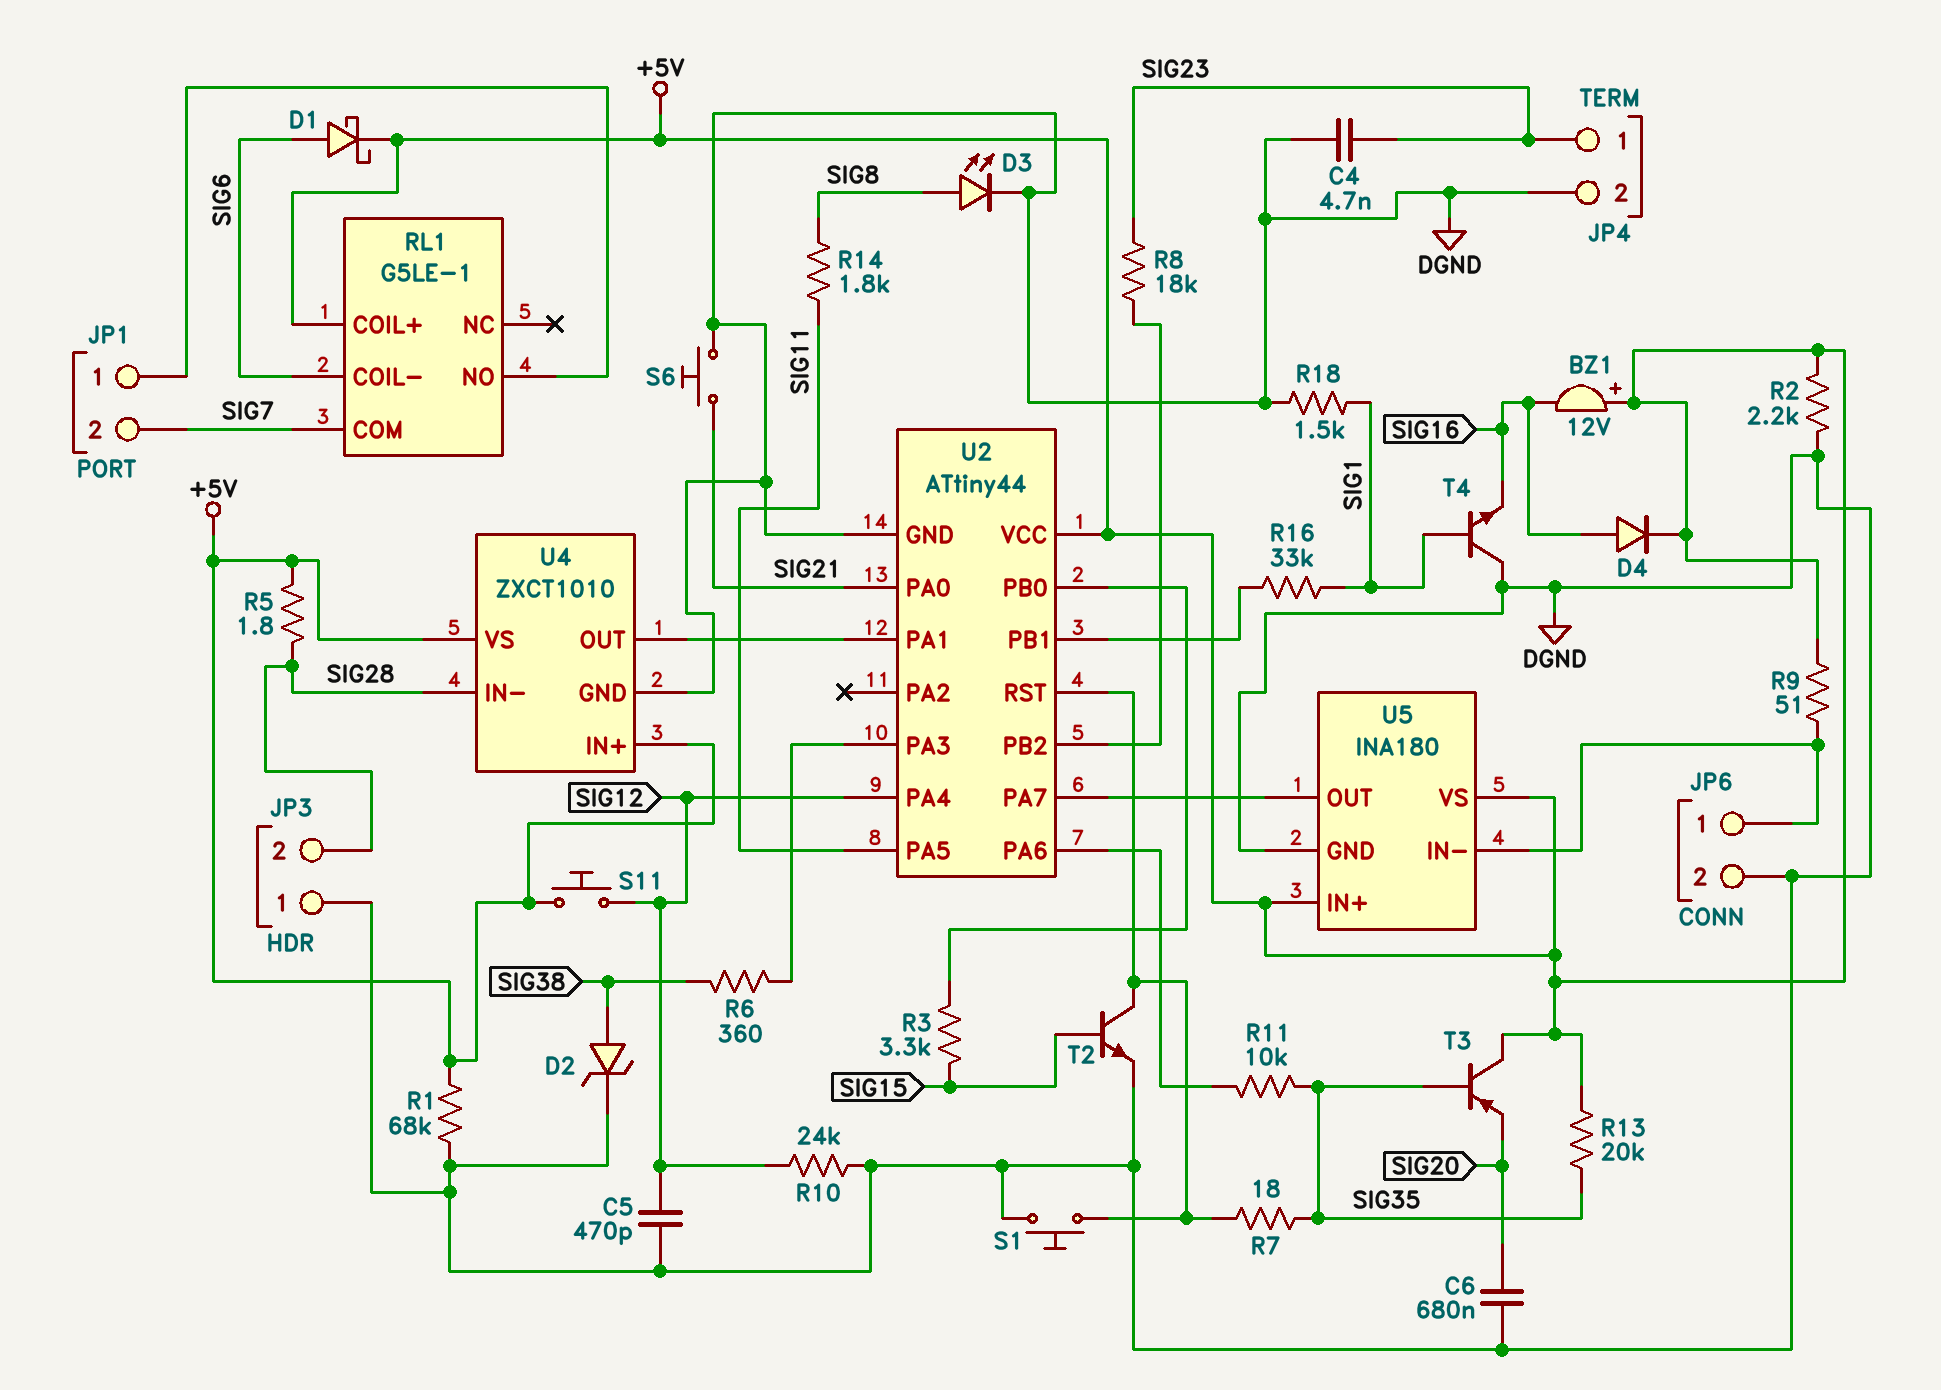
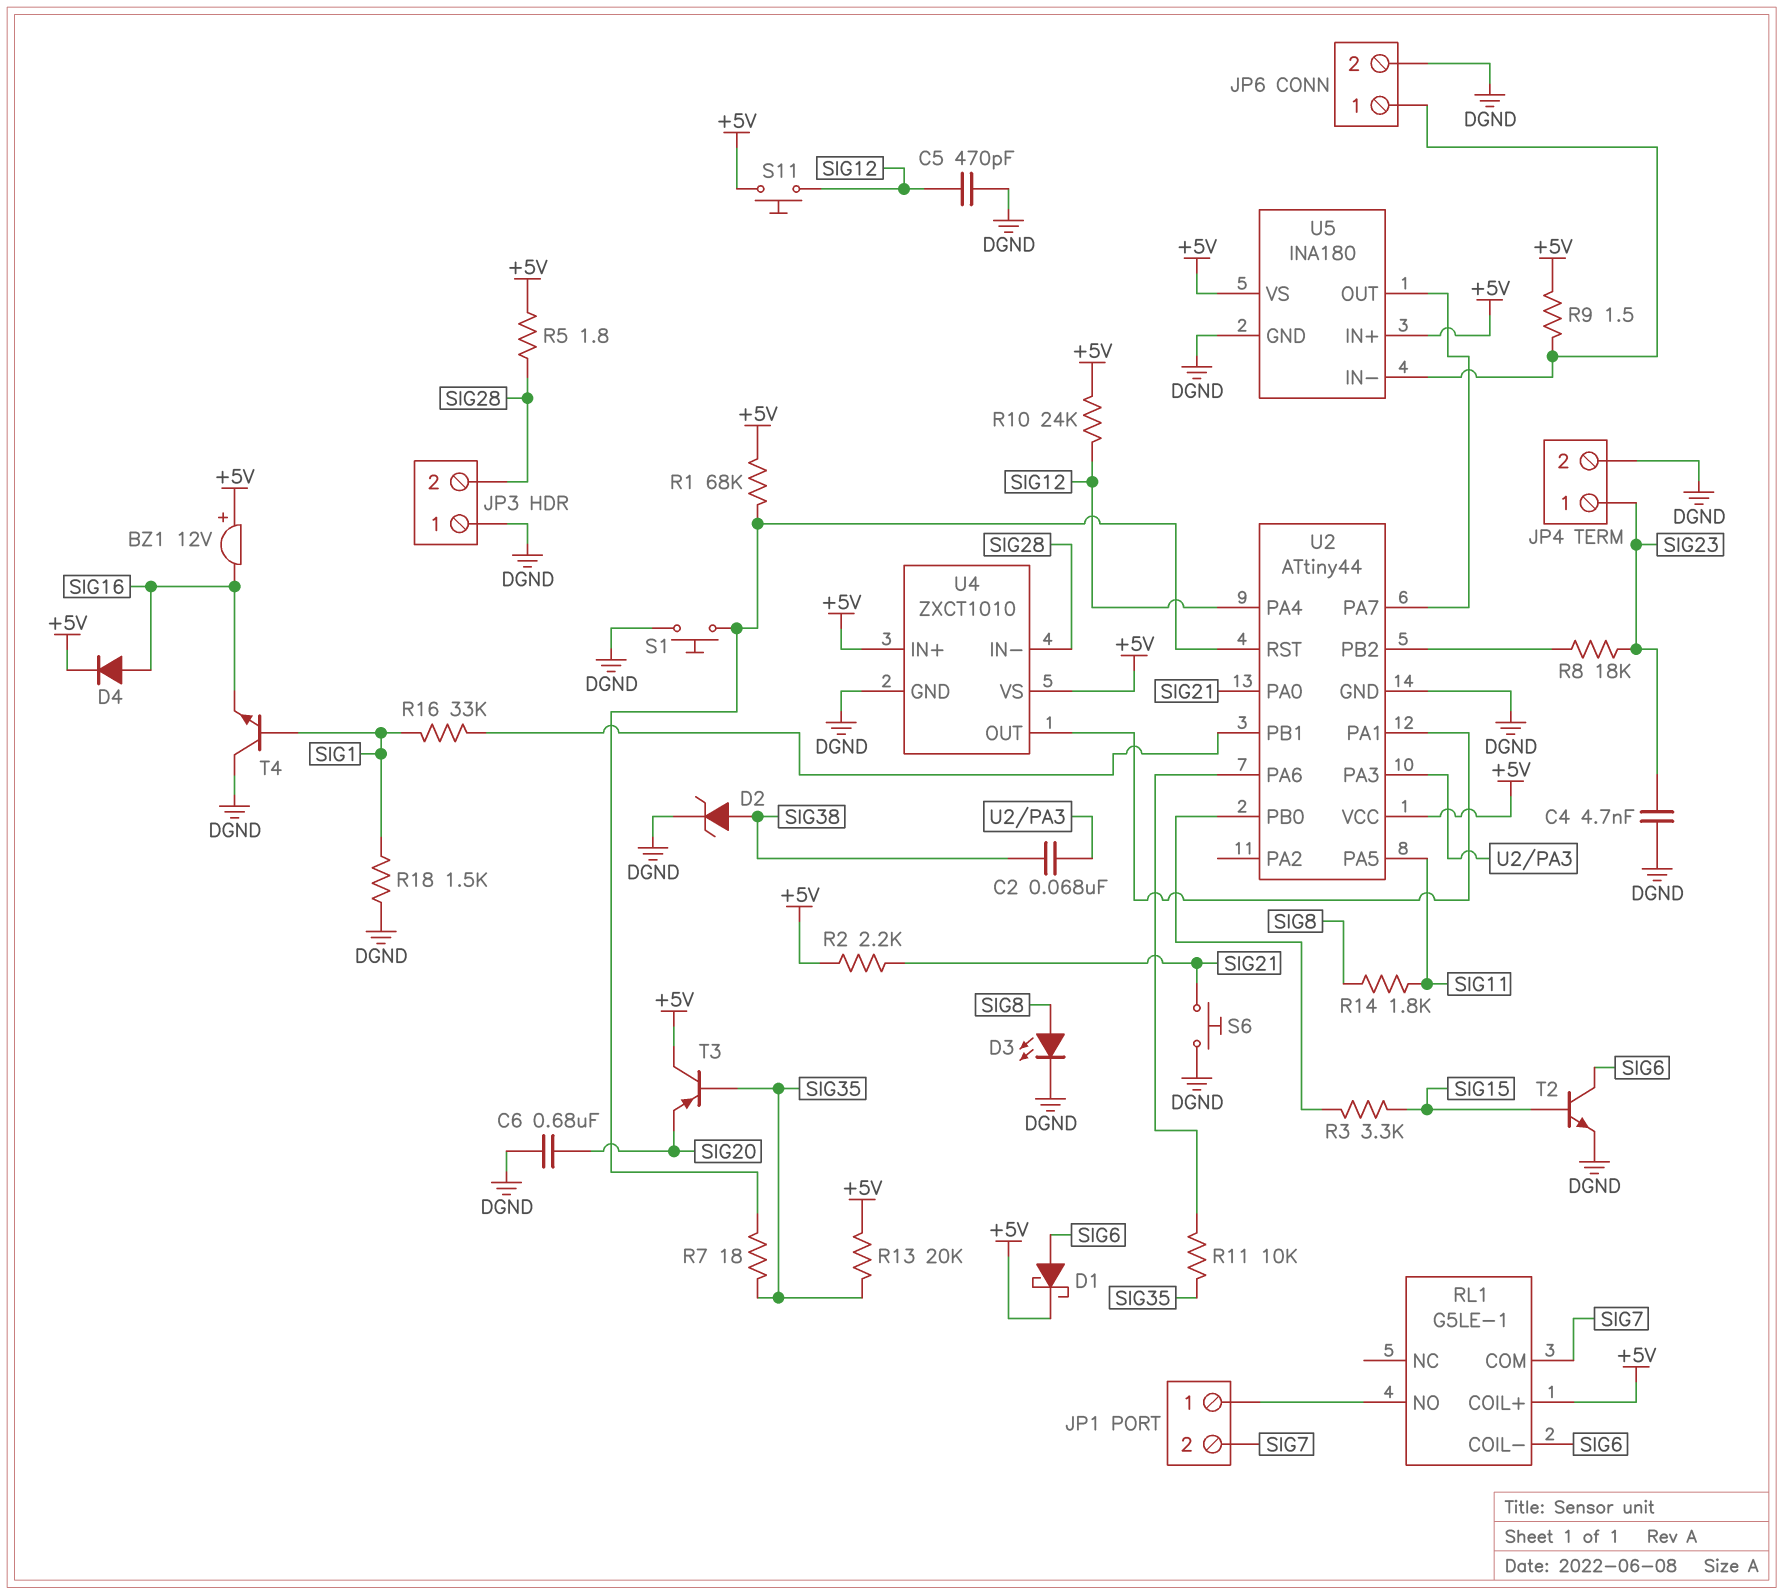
C2: none -> 68nF (SIG38, U2/PA3)
R1: 68k (+5V, DGND) -> 68k (+5V, U2/RST)
R2: 2.2k (+5V, DGND) -> 2.2k (+5V, SIG21)
R6: 360 (SIG38, U2/PA3) -> none
R9: 51 (+5V, JP6/1) -> 1.5 (+5V, JP6/1)
R10: 24k (DGND, SIG12) -> 24k (+5V, SIG12)
T2: NPN (B SIG15, C U2/RST, E DGND) -> NPN (B SIG15, C SIG6, E DGND)

